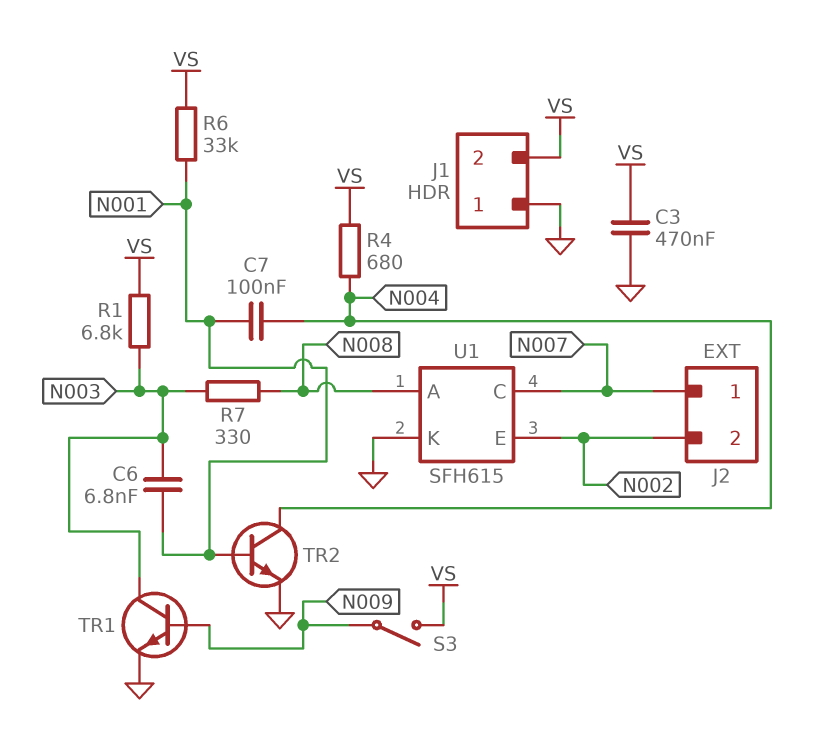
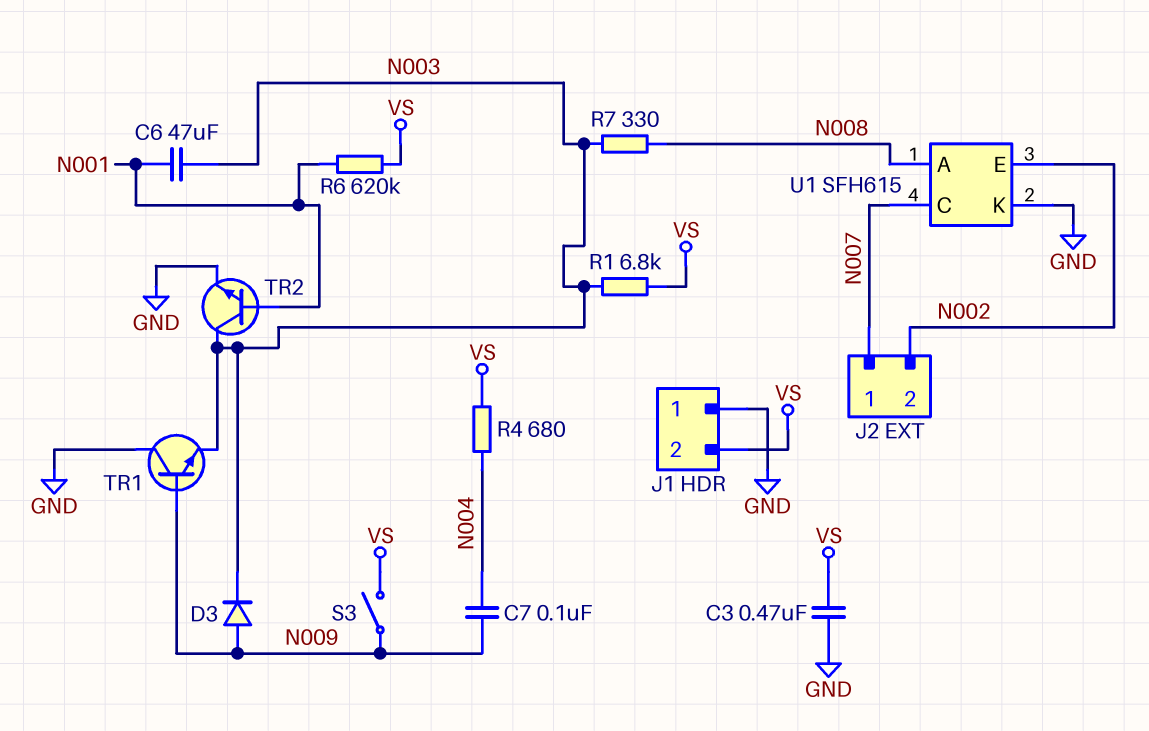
C6: 6.8nF (N001, N003) -> 47uF (N001, N003)
C7: 100nF (N001, N004) -> 100nF (N004, N009)
D3: none -> diode (A N009, K N003)
R6: 33k (N001, VS) -> 620k (N001, VS)
TR1: NPN (B N009, C N003, E GND) -> NPN (B N009, C GND, E N003)
TR2: NPN (B N001, C N004, E GND) -> NPN (B N001, C N003, E GND)

